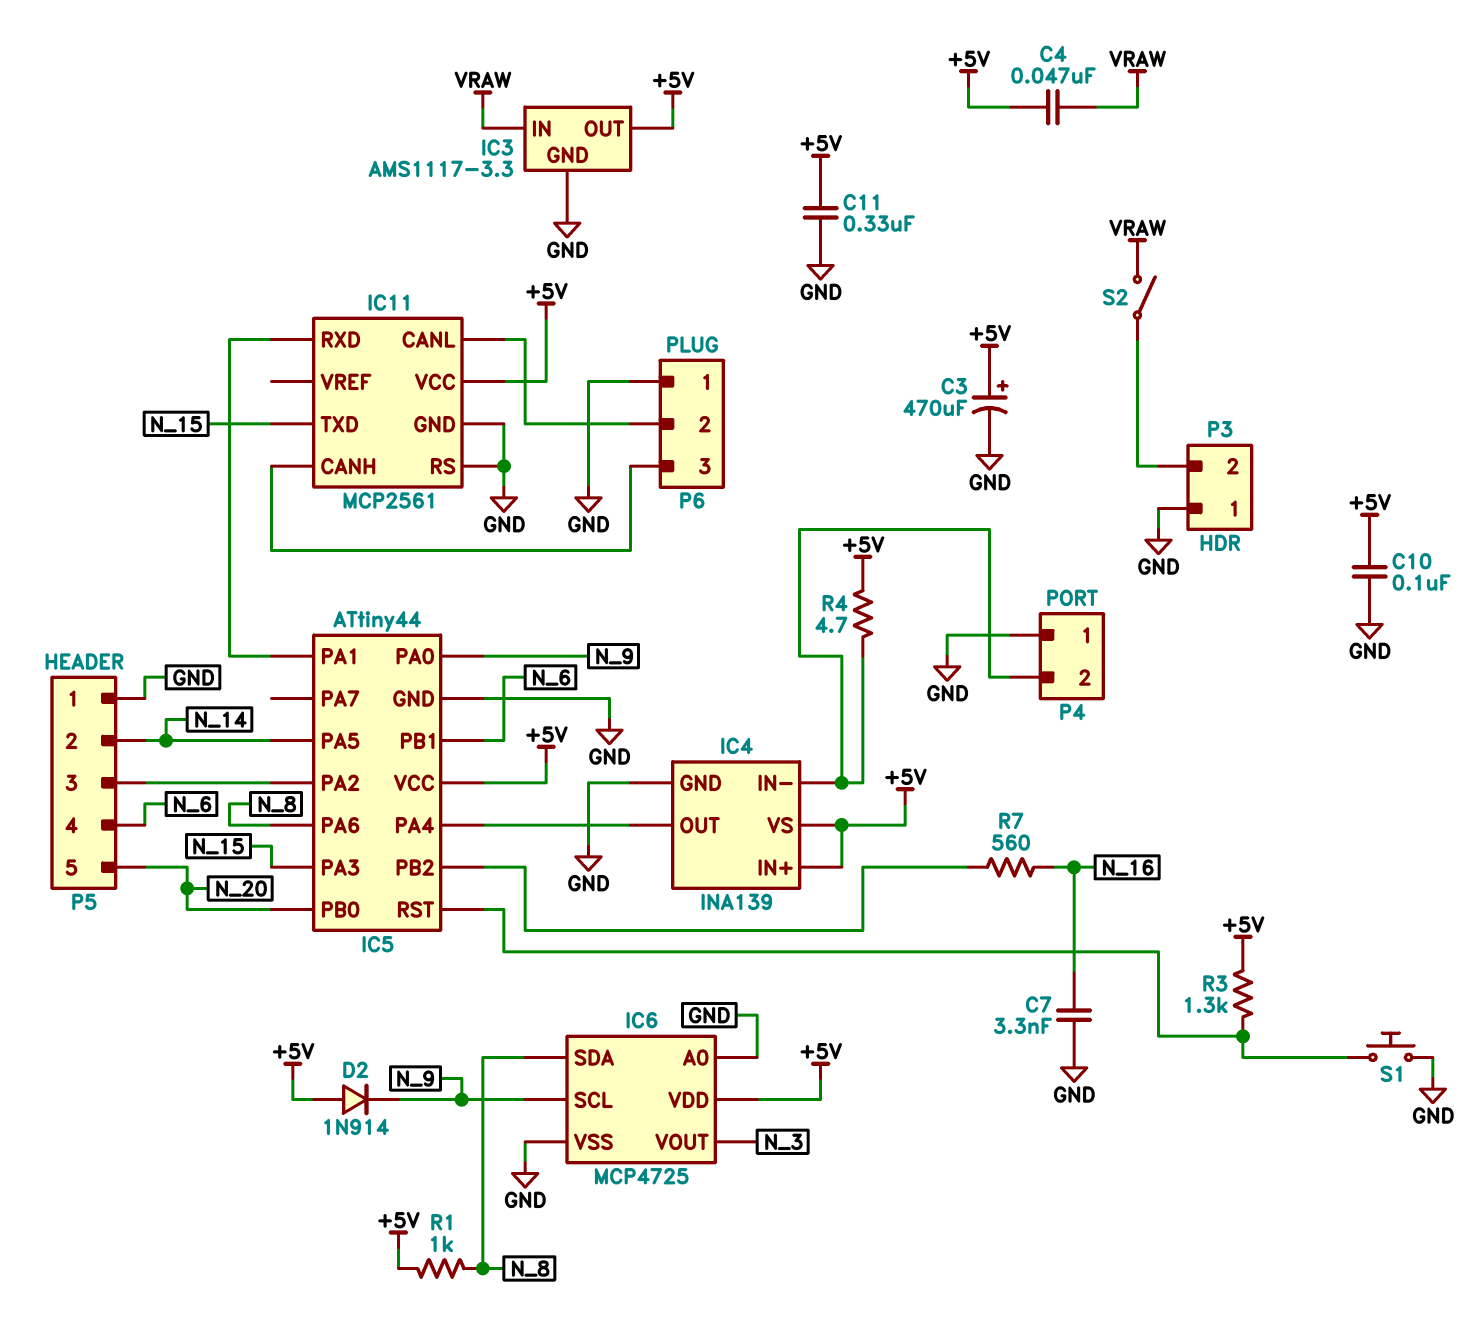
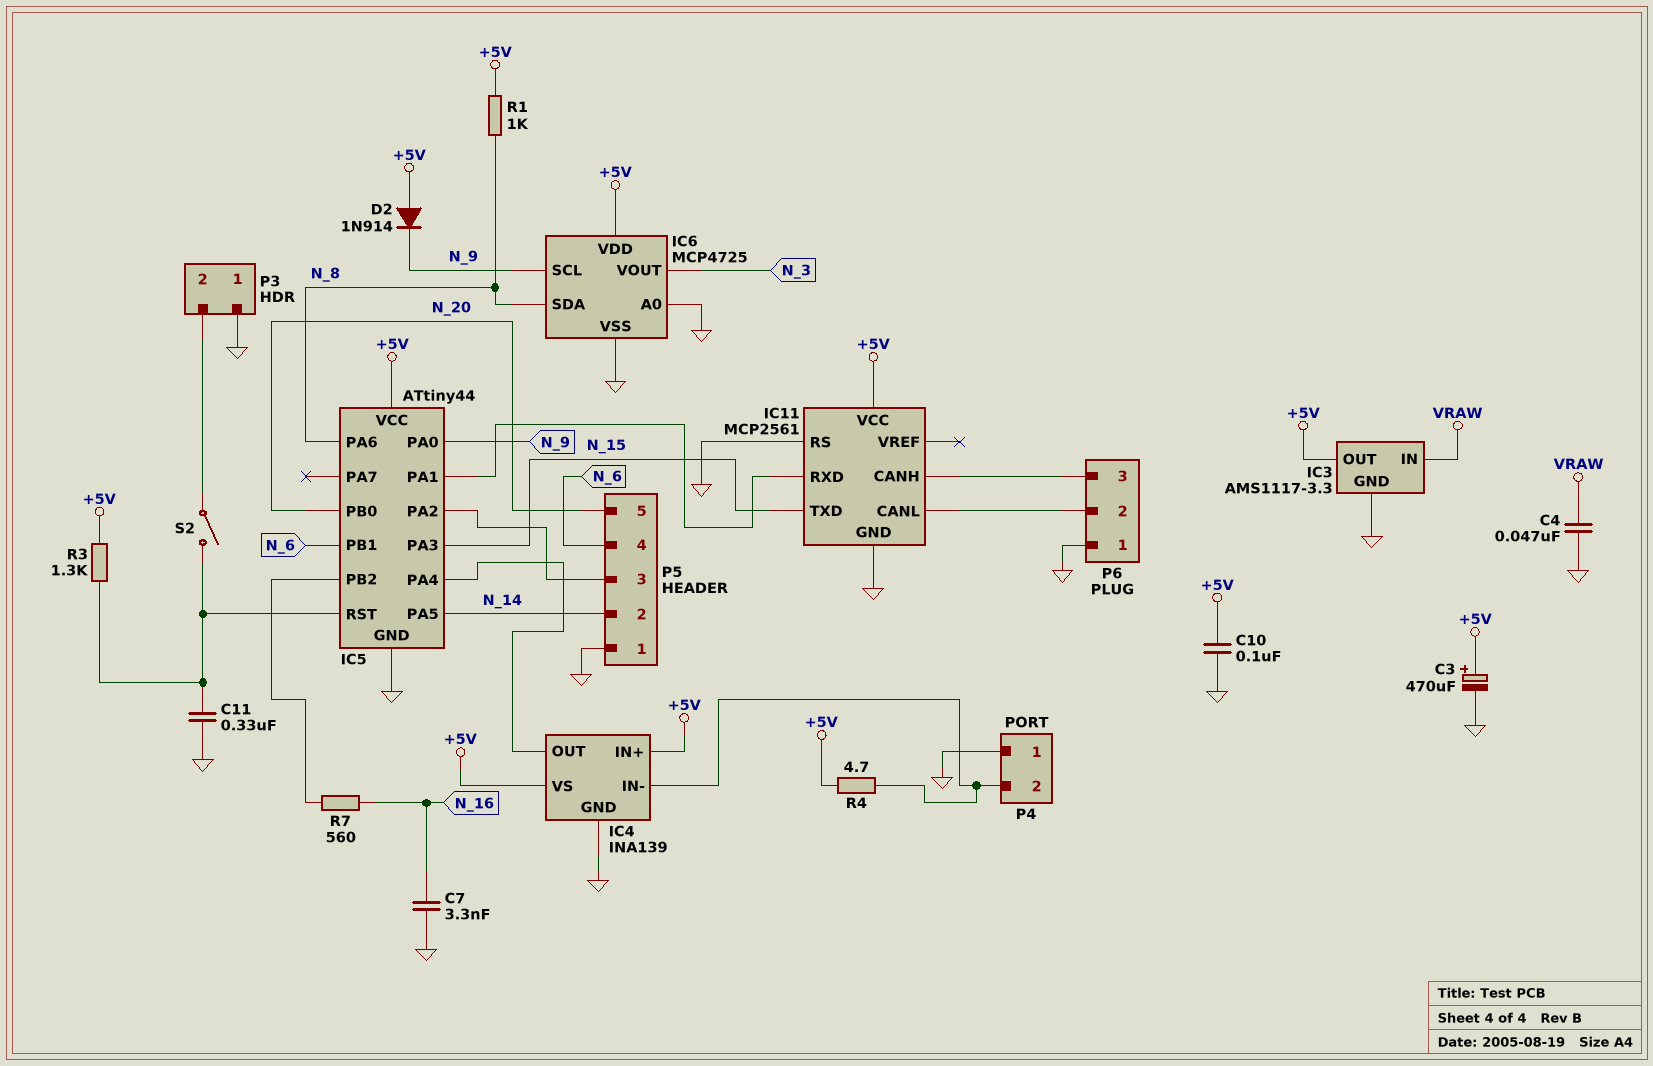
C4: 47nF (+5V, VRAW) -> 47nF (GND, VRAW)
C11: 330nF (+5V, GND) -> 330nF (GND, IC5/RST)
S1: button (GND, IC5/RST) -> none
S2: switch (P3/2, VRAW) -> switch (IC5/RST, P3/2)

